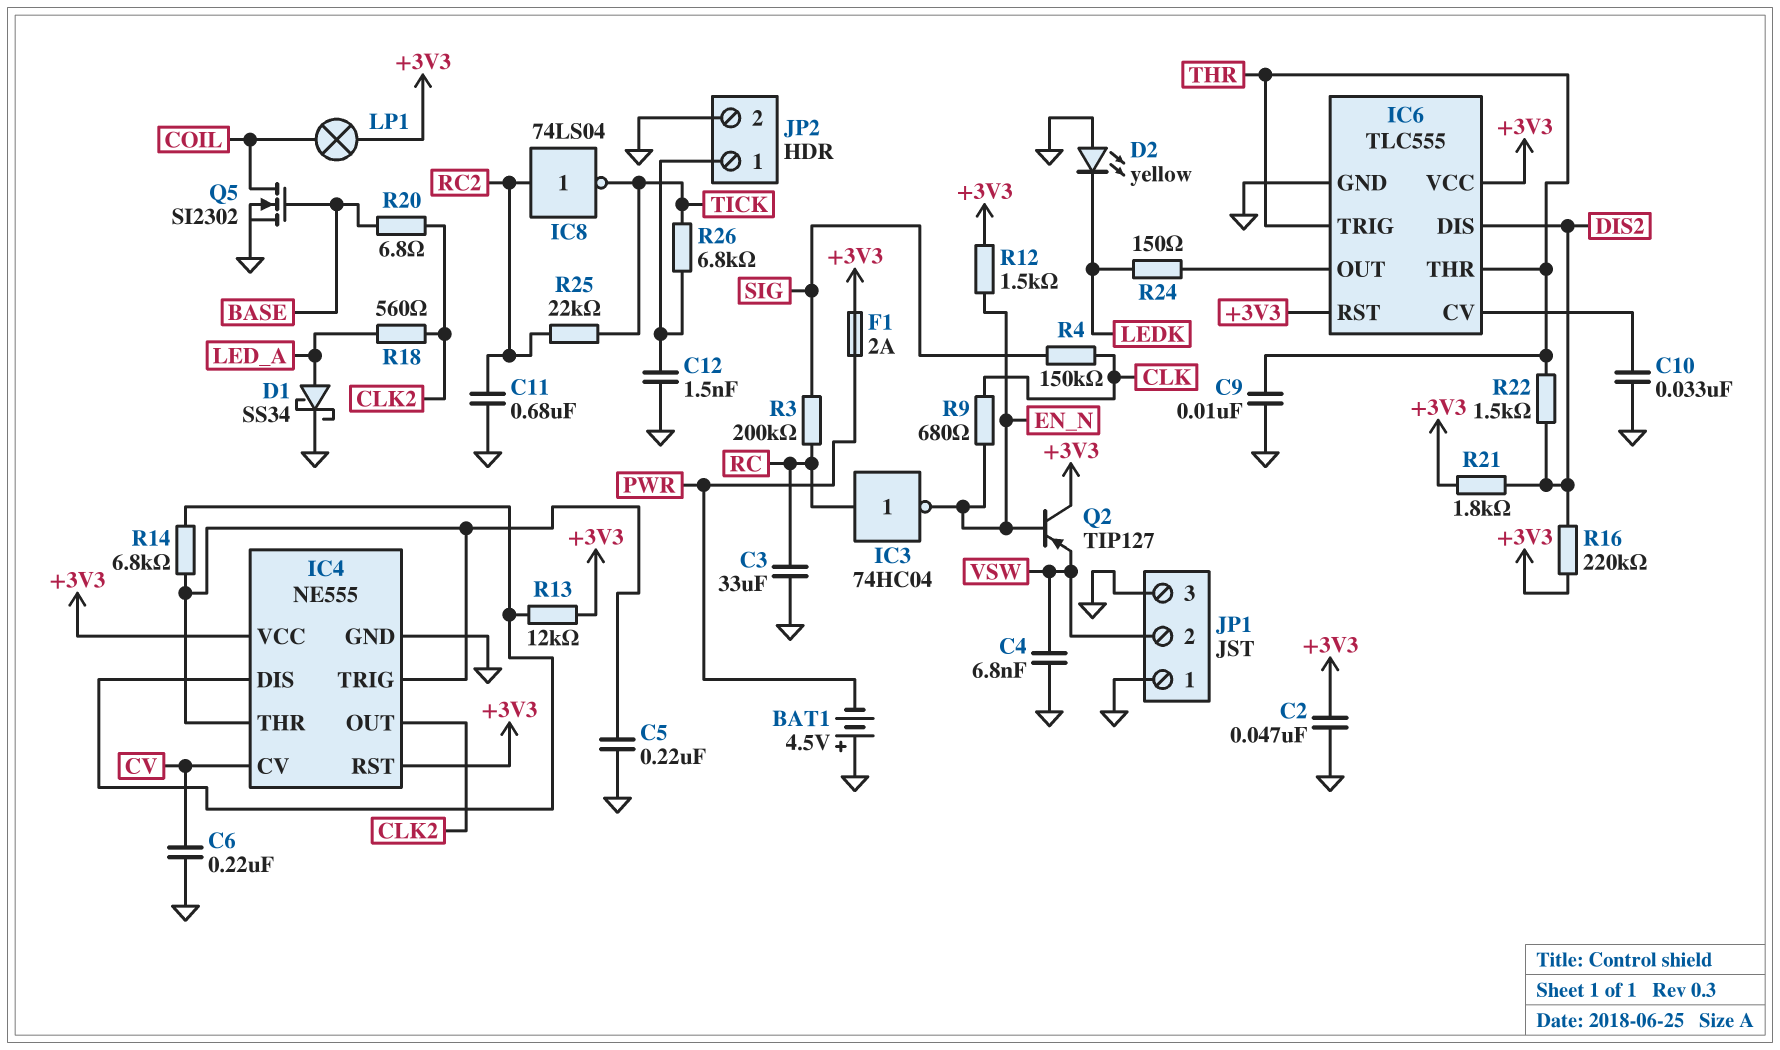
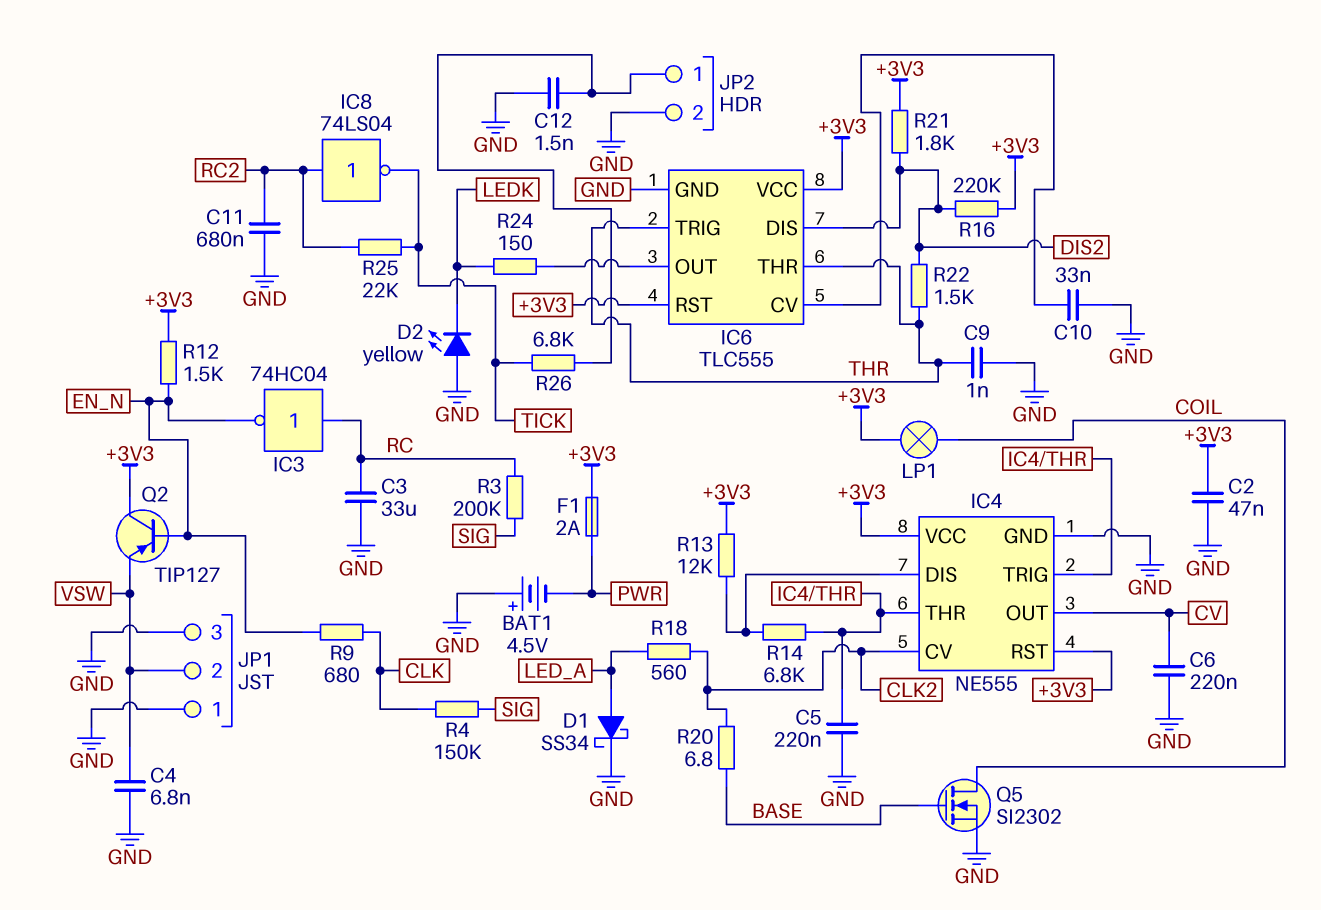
C9: 10nF (GND, THR) -> 1nF (GND, THR)
IC4 pin CV: CV -> CLK2
IC4 pin OUT: CLK2 -> CV

